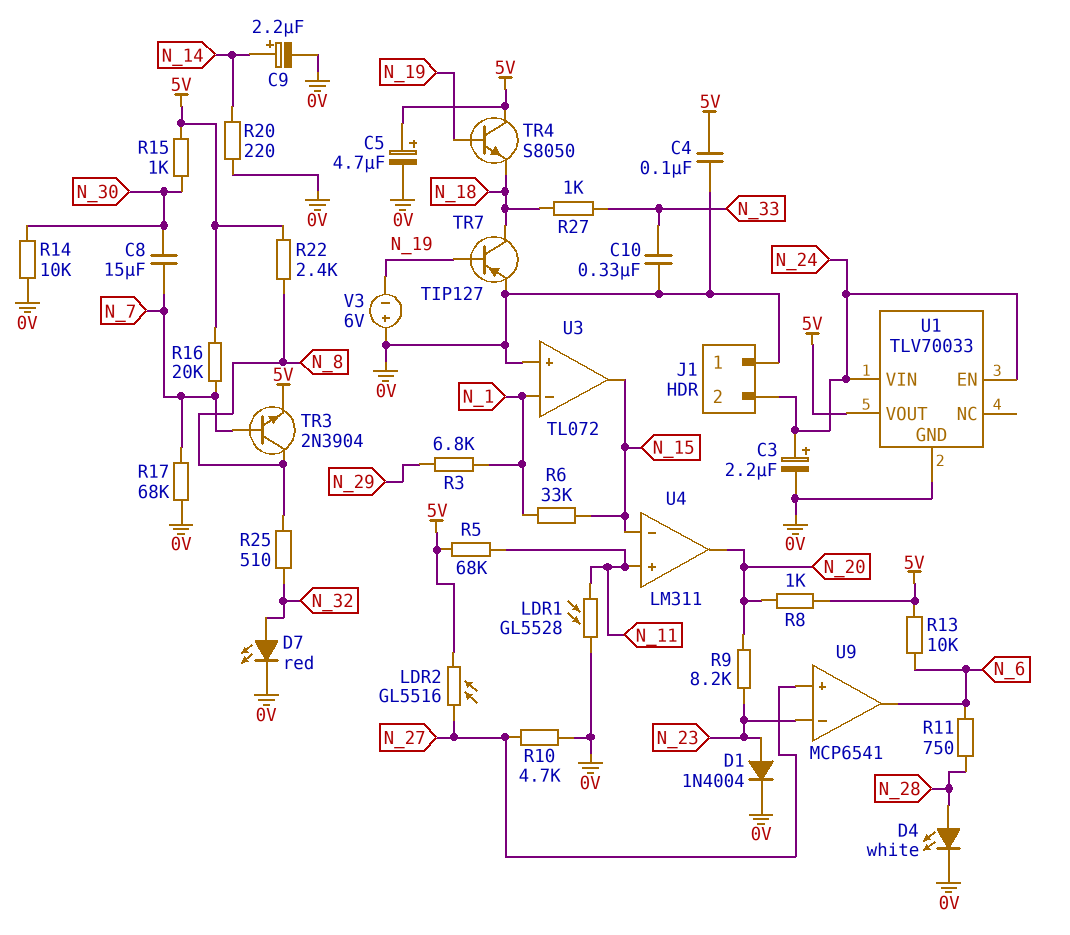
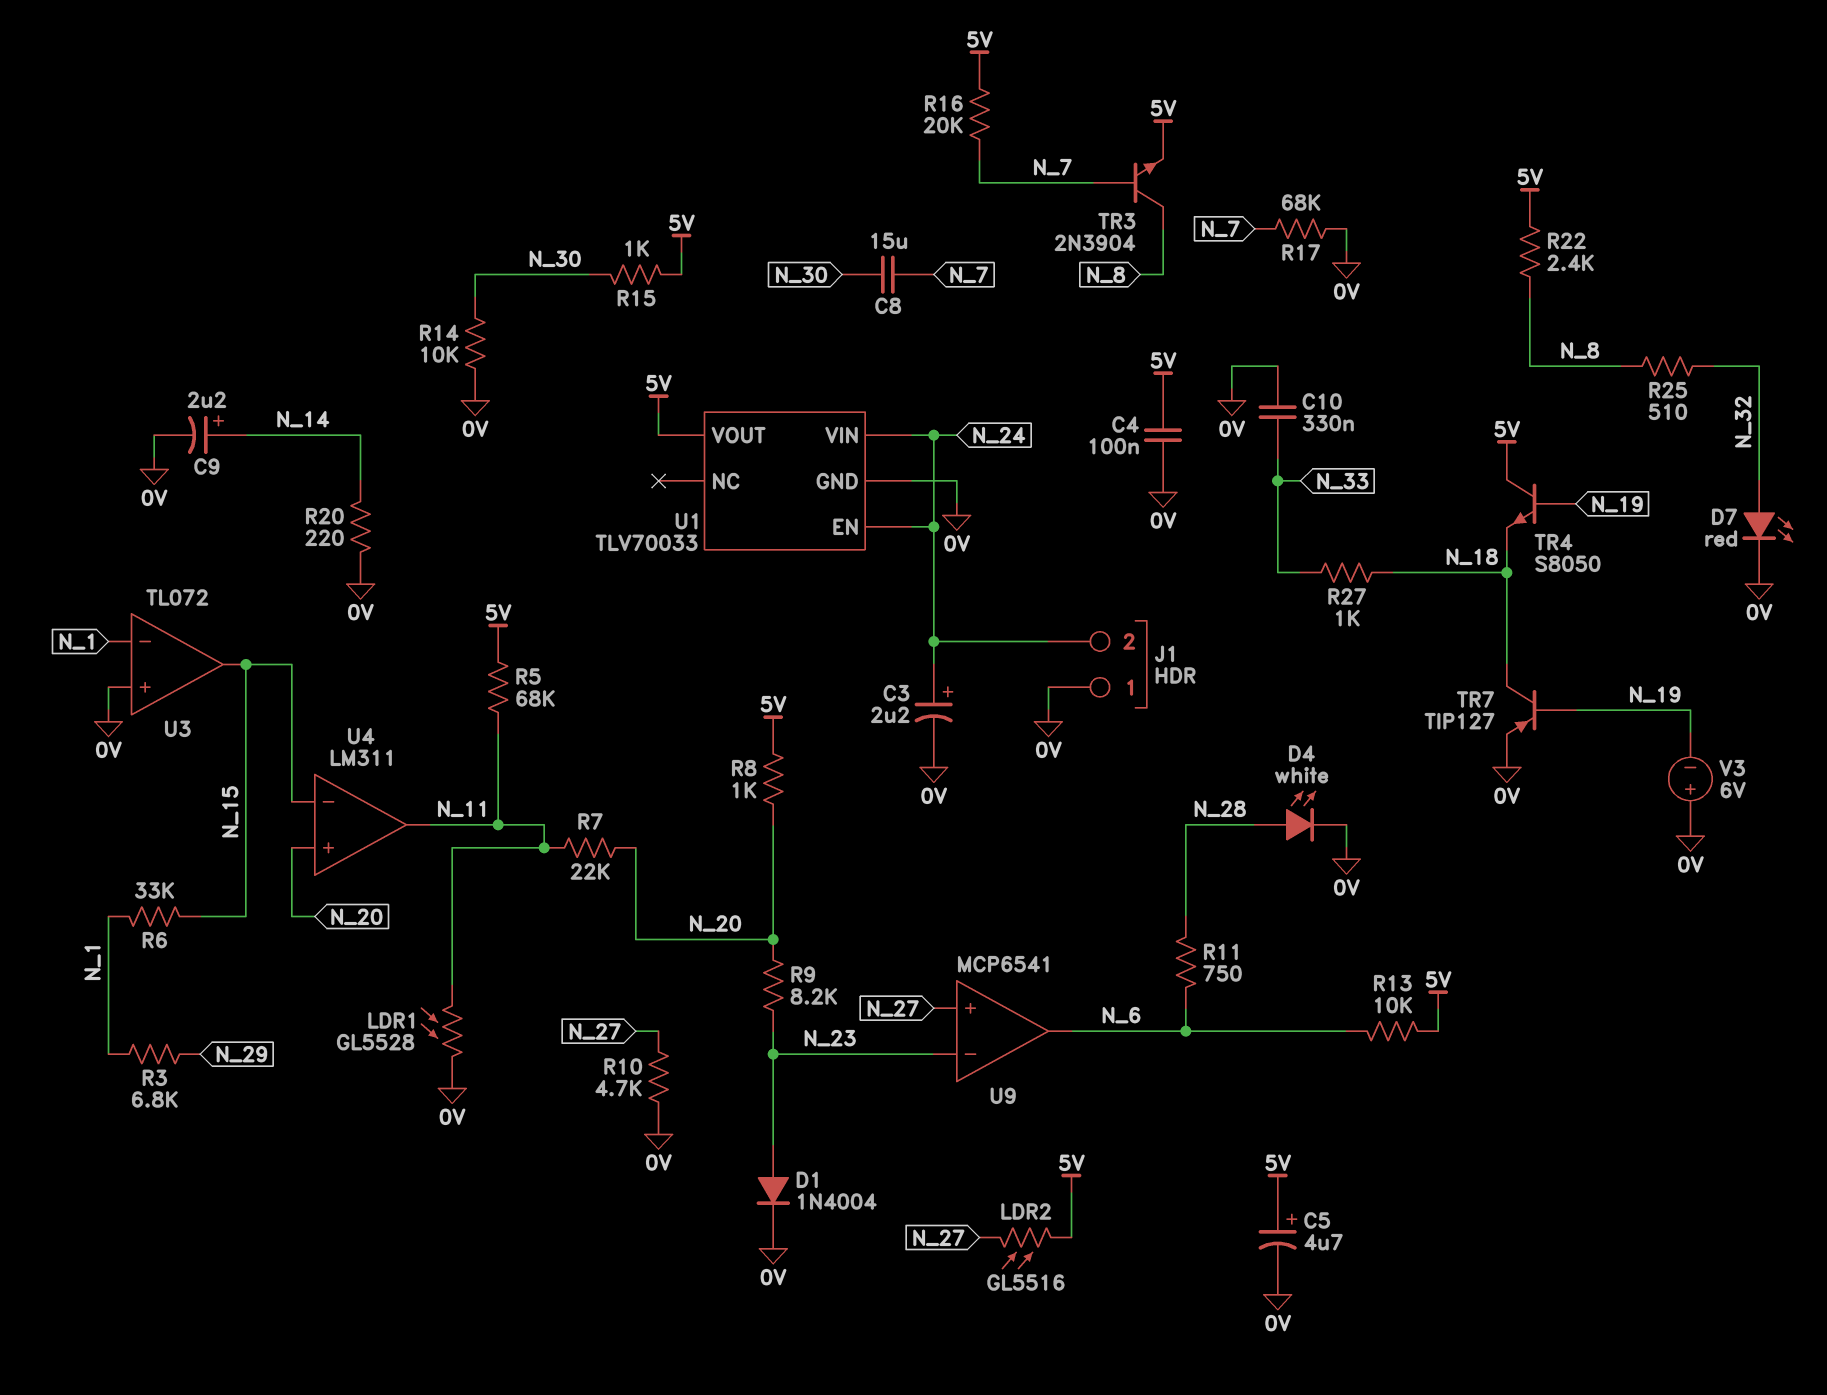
R7: none -> 22k (N_11, N_20)
U4 pin in+: N_11 -> N_20
U4 pin out: N_20 -> N_11

